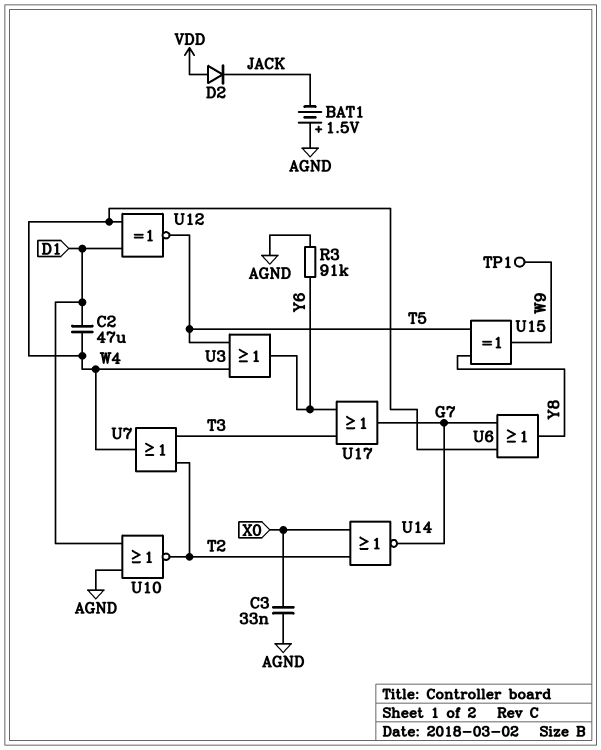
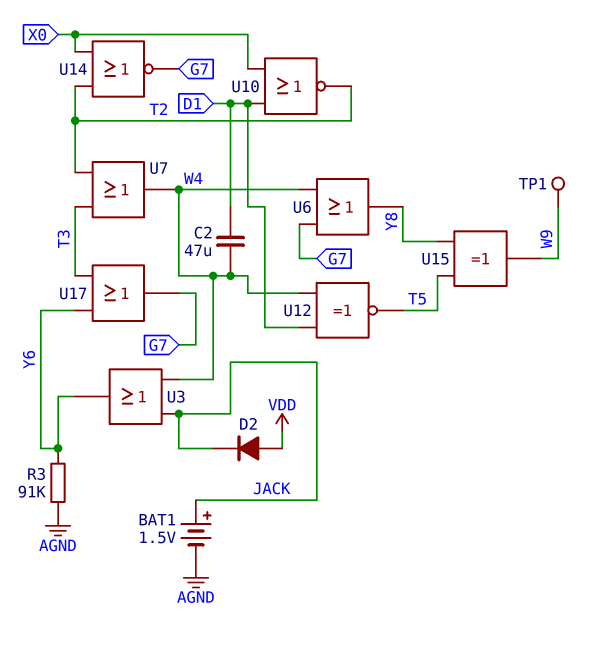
BAT1: 1.5V (plus AGND, minus JACK) -> 1.5V (plus JACK, minus AGND)
C3: 33nF (AGND, X0) -> none
U3: OR (in T5, in W4, out Y6) -> OR (in JACK, in W4, out Y6)
U10: NOR (in AGND, in D1, out T2) -> NOR (in D1, in X0, out T2)

